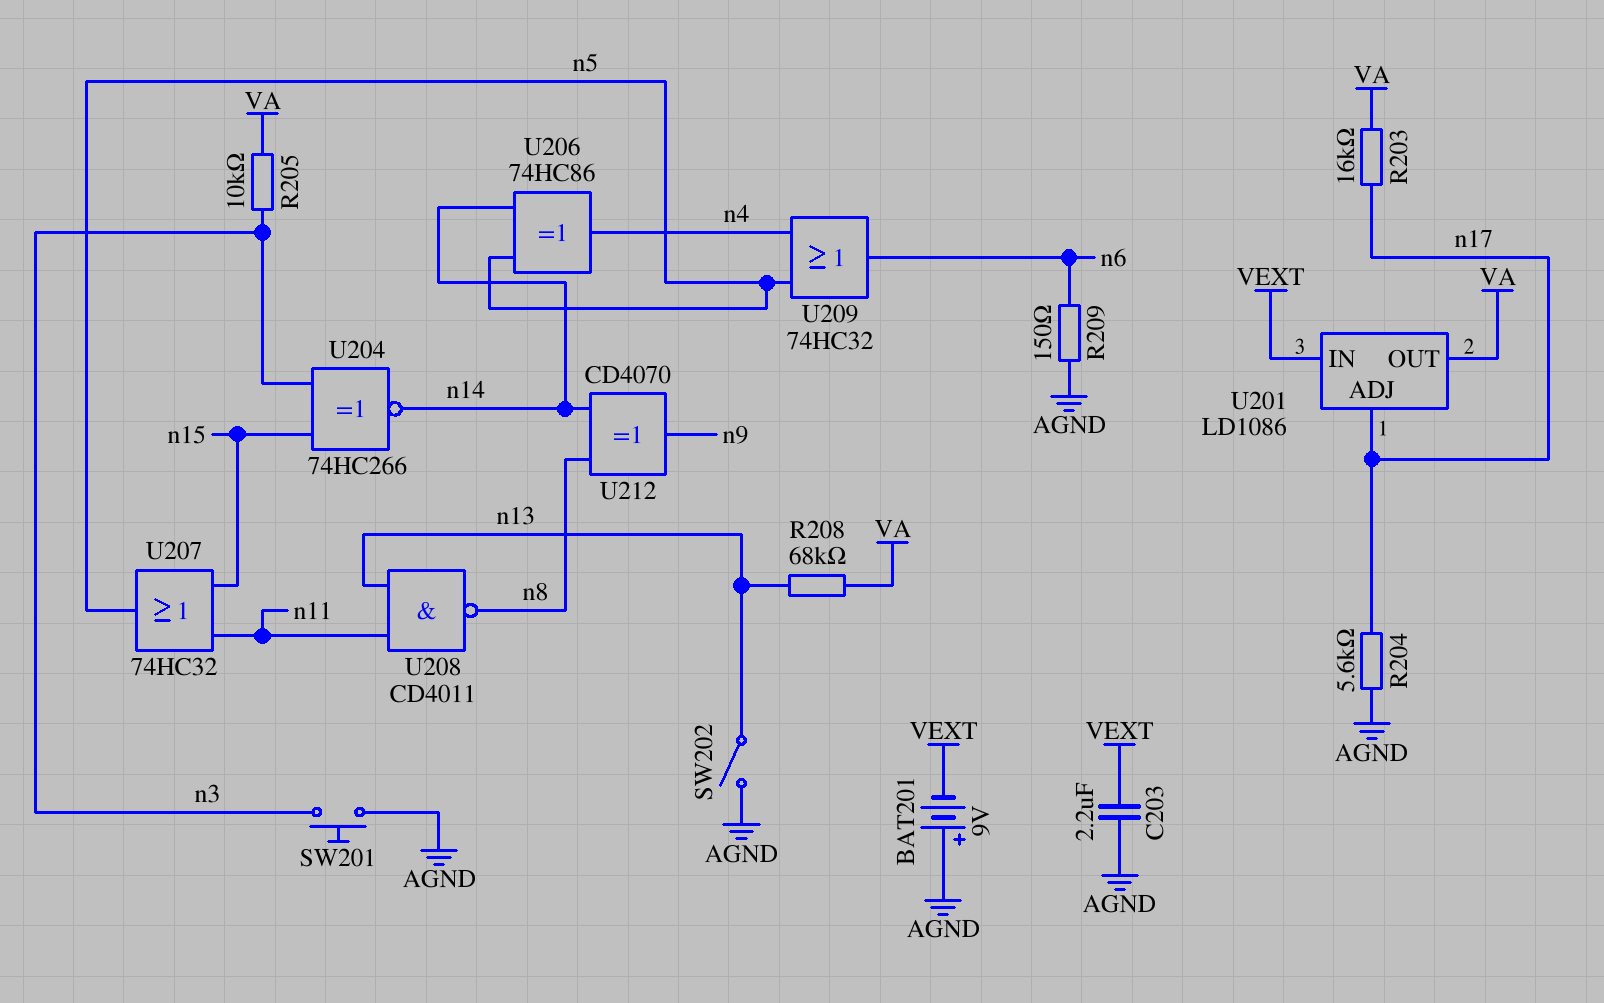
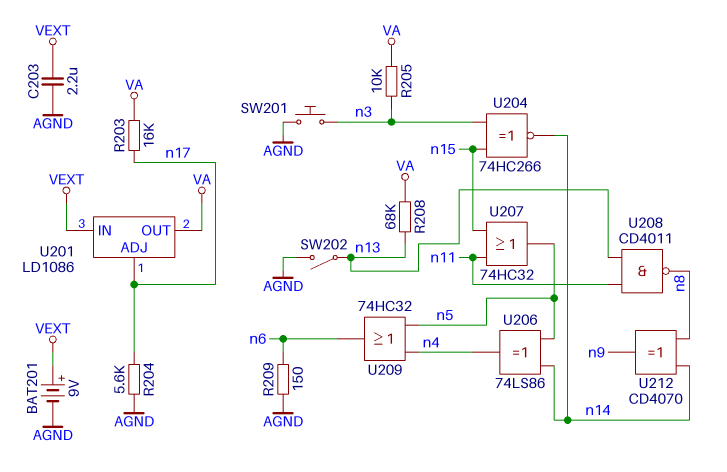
BAT201: 9V (plus AGND, minus VEXT) -> 9V (plus VEXT, minus AGND)
U206: XOR 74HC86 (in n5, in n14, out n4) -> XOR 74LS86 (in n5, in n14, out n4)

